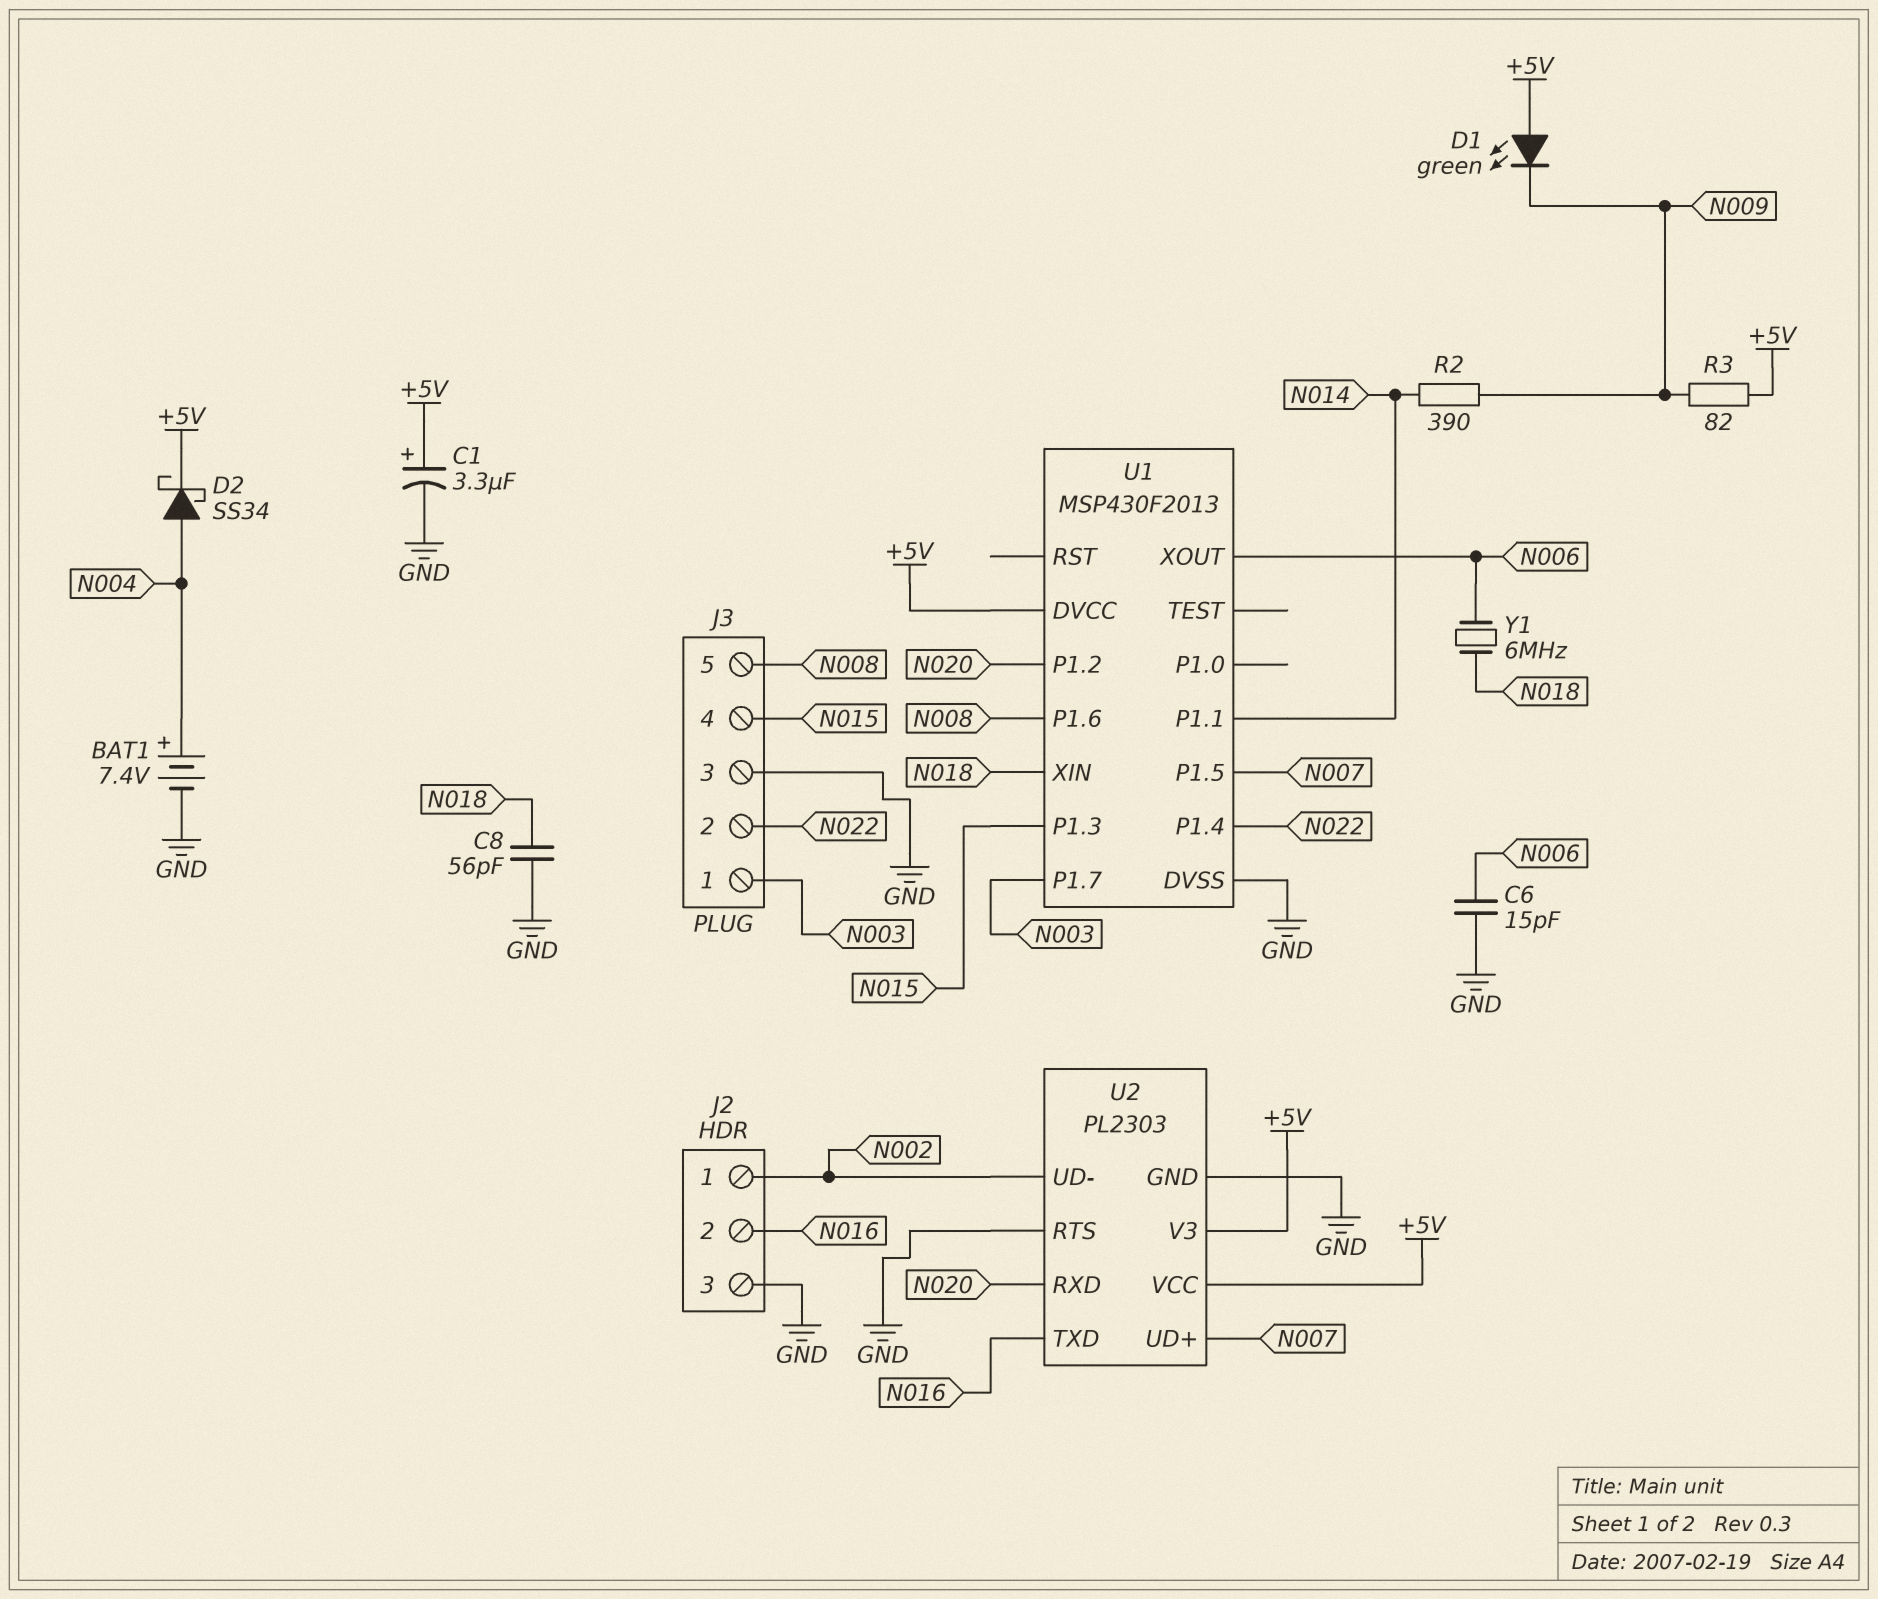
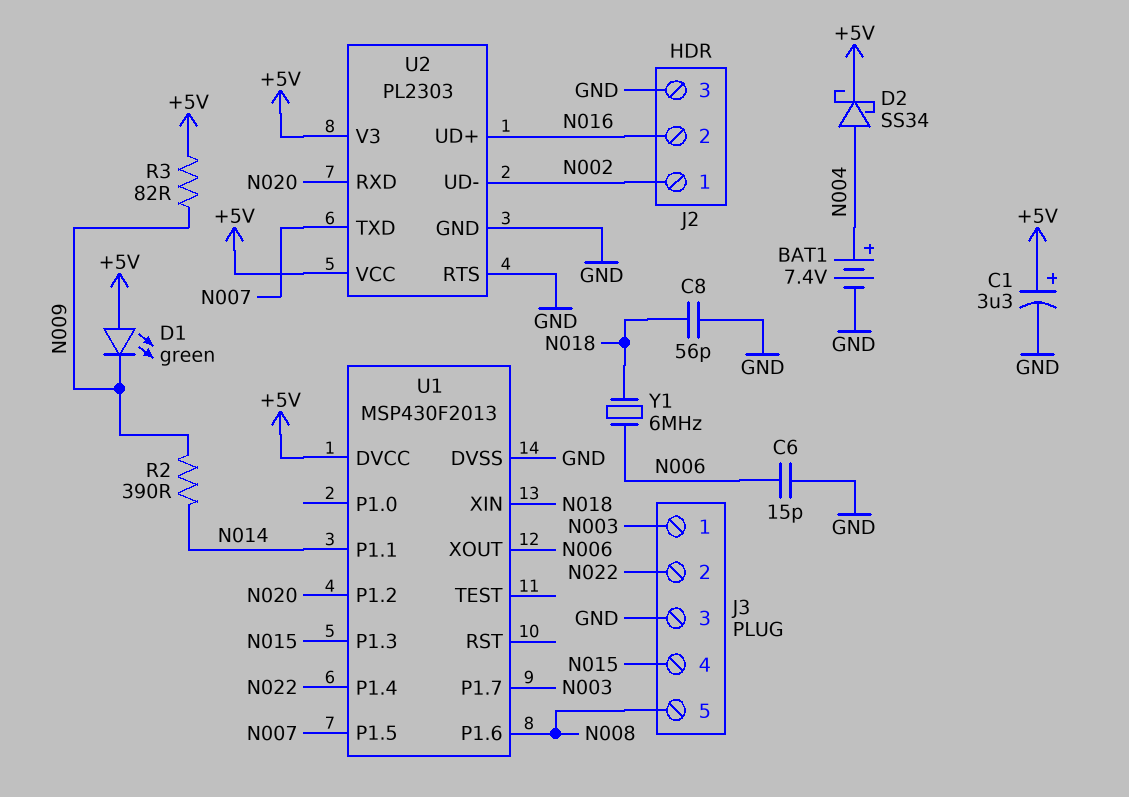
U2 pin TXD: N016 -> N007
U2 pin UD+: N007 -> N016

